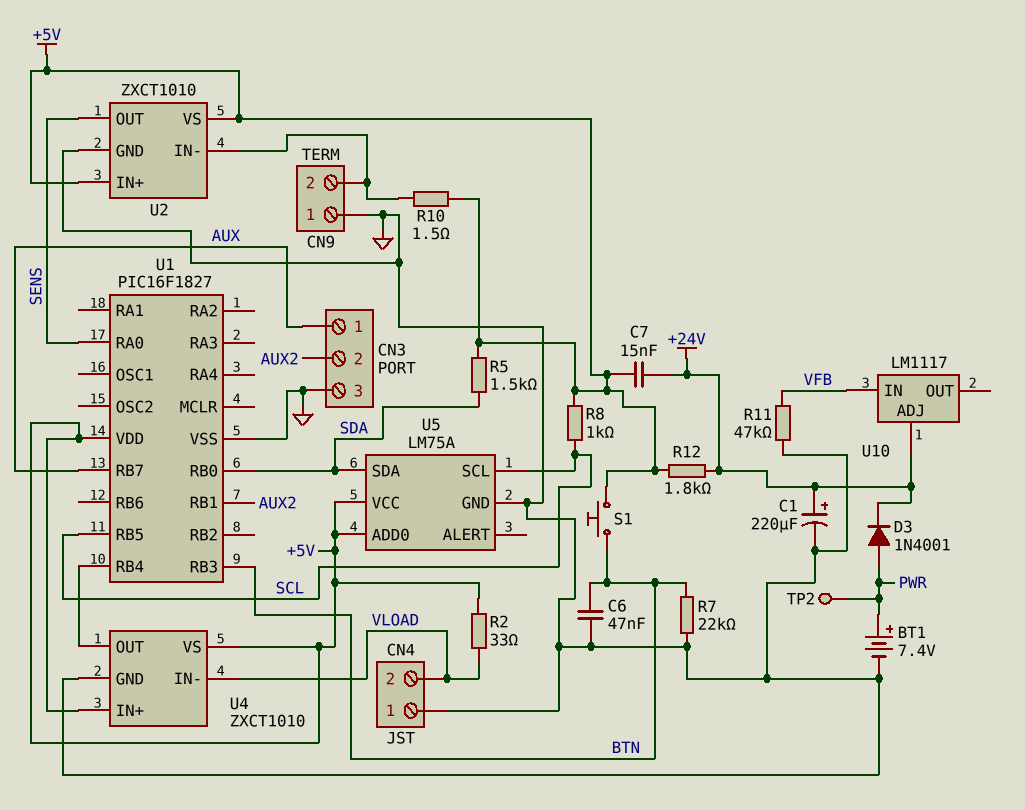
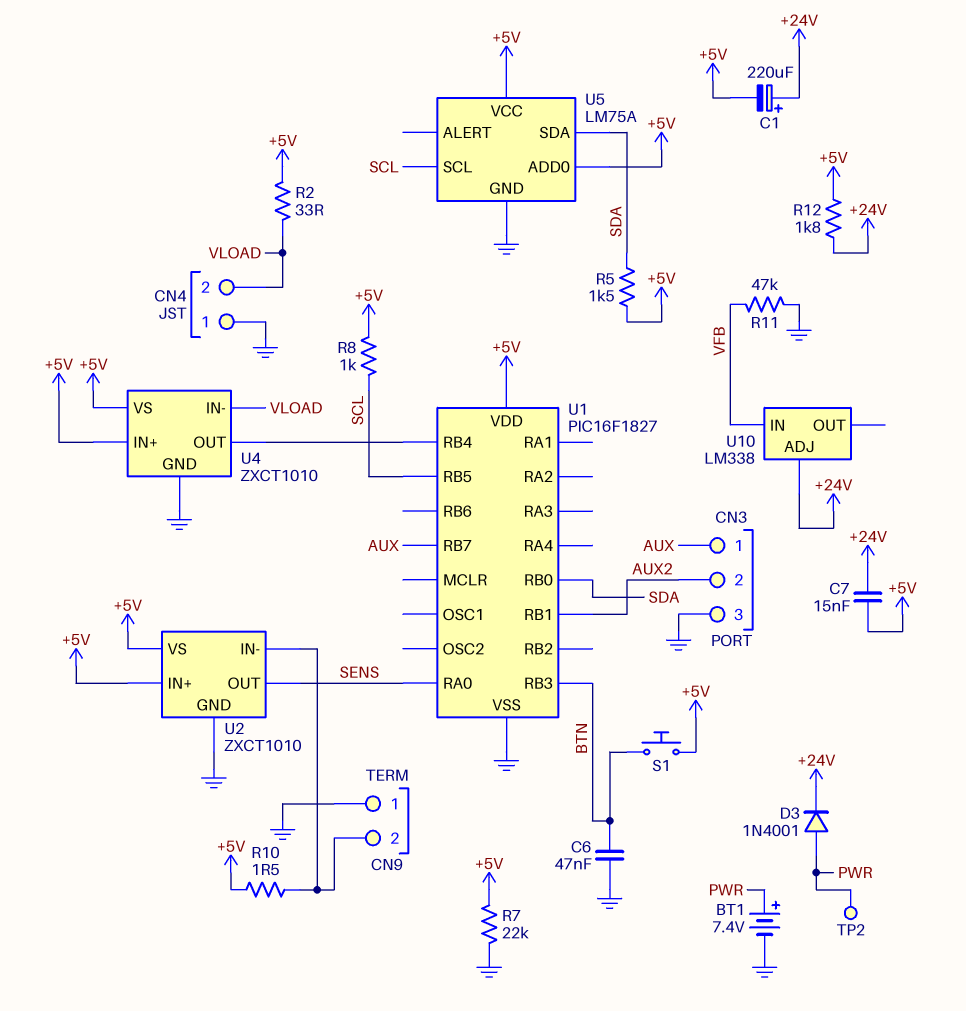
C1: 220uF (plus +24V, minus GND) -> 220uF (plus +24V, minus +5V)
R7: 22k (BTN, GND) -> 22k (+5V, GND)
U10: LM1117 -> LM338

